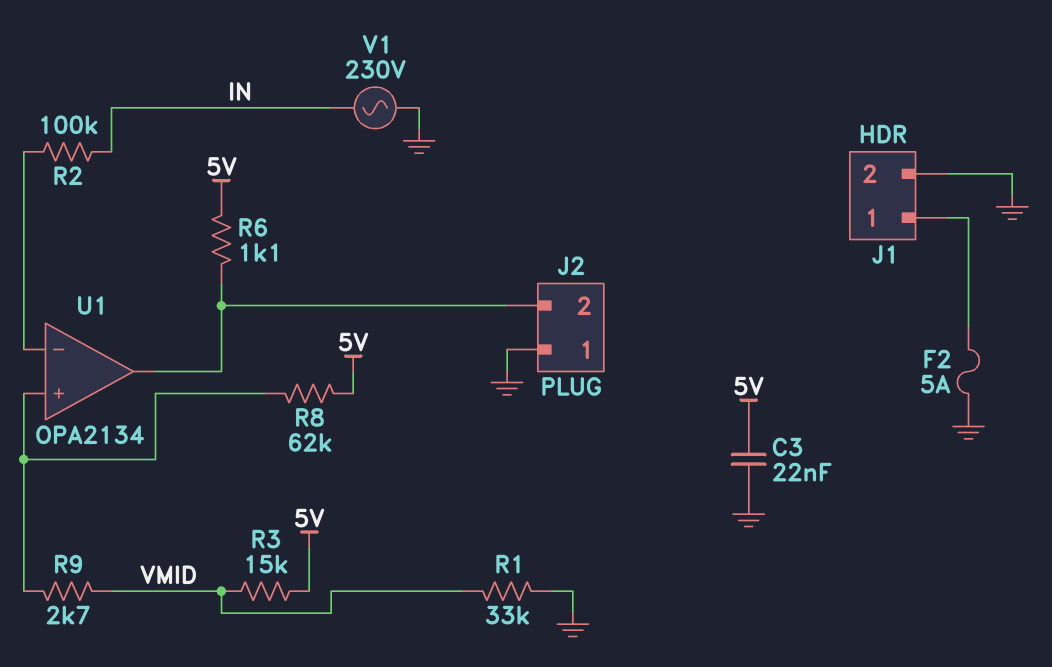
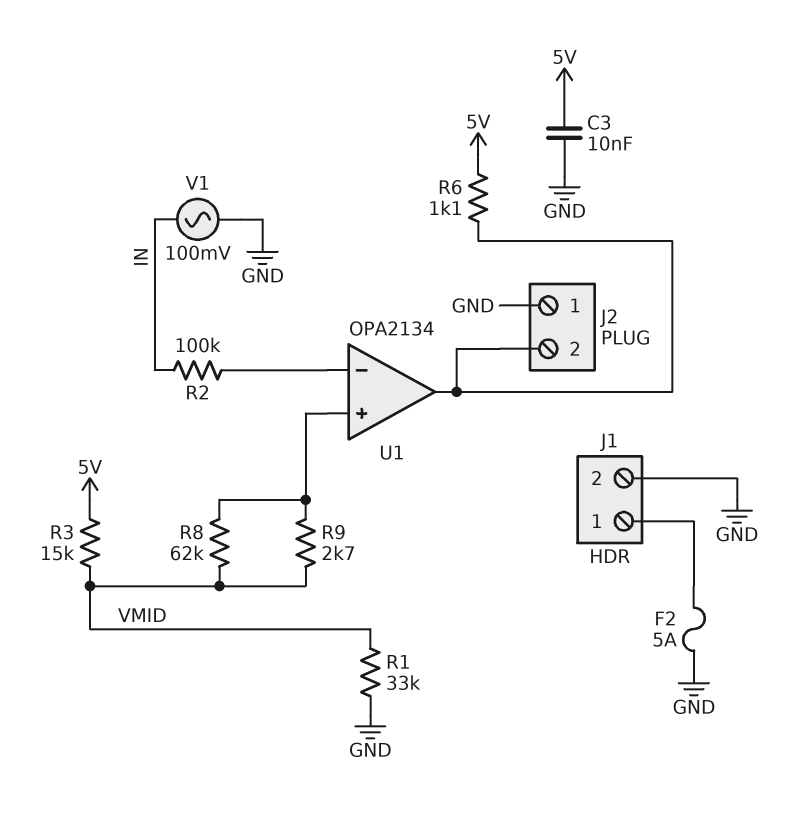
C3: 22nF (5V, GND) -> 10nF (5V, GND)
R8: 62k (5V, U1/in+) -> 62k (U1/in+, VMID)
V1: AC 230V (GND, IN) -> AC 100mV (GND, IN)

